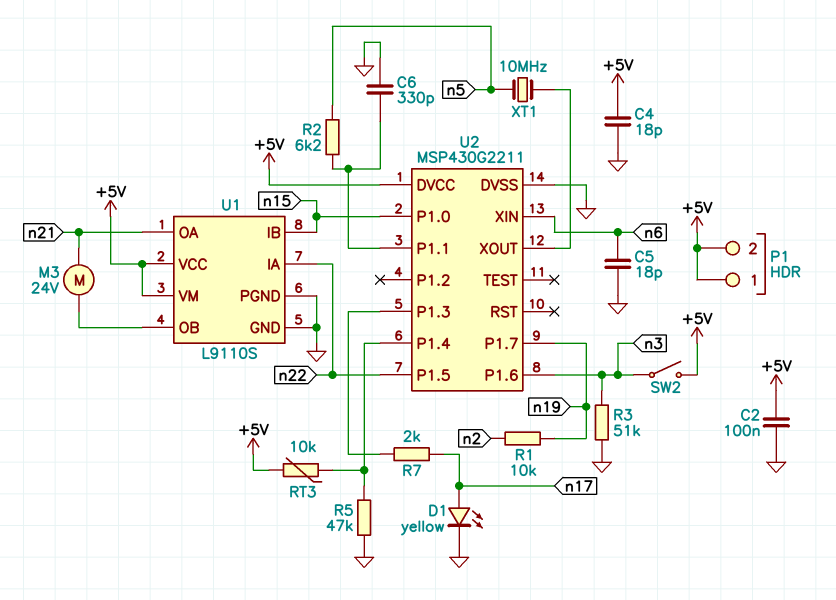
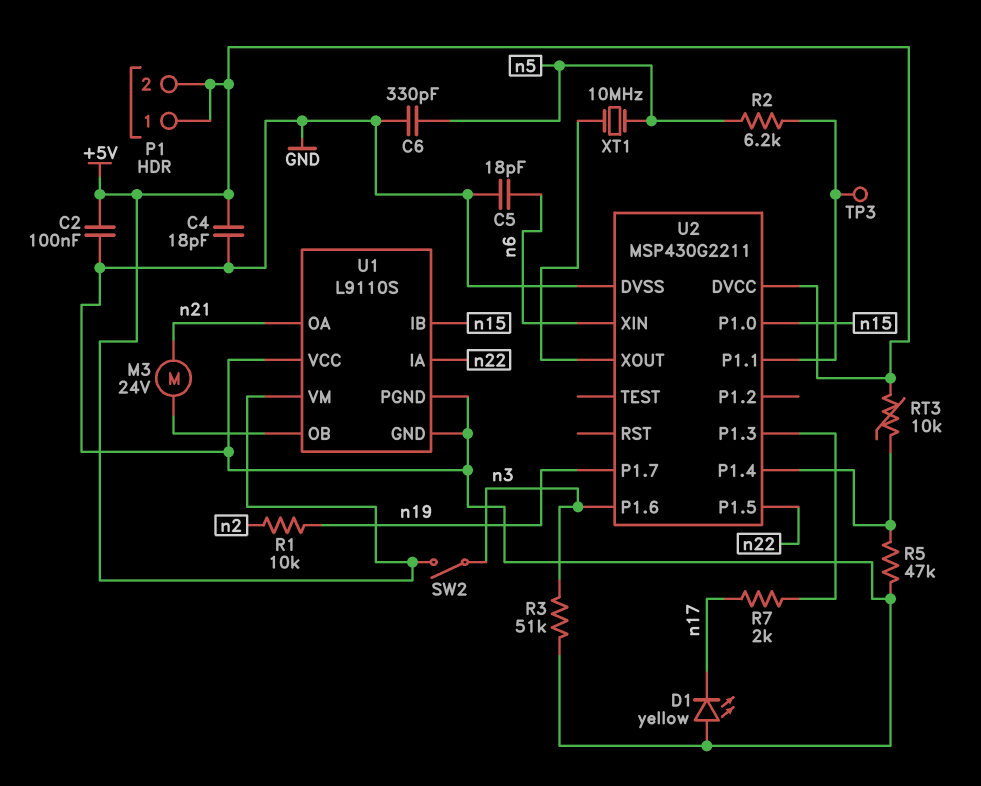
C6: 330pF (GND, U2/P1.1) -> 330pF (GND, n5)
D1: LED yellow (A n17, K GND) -> LED yellow (A GND, K n17)
TP3: none -> test point (U2/P1.1)
U1 pin VCC: +5V -> GND

